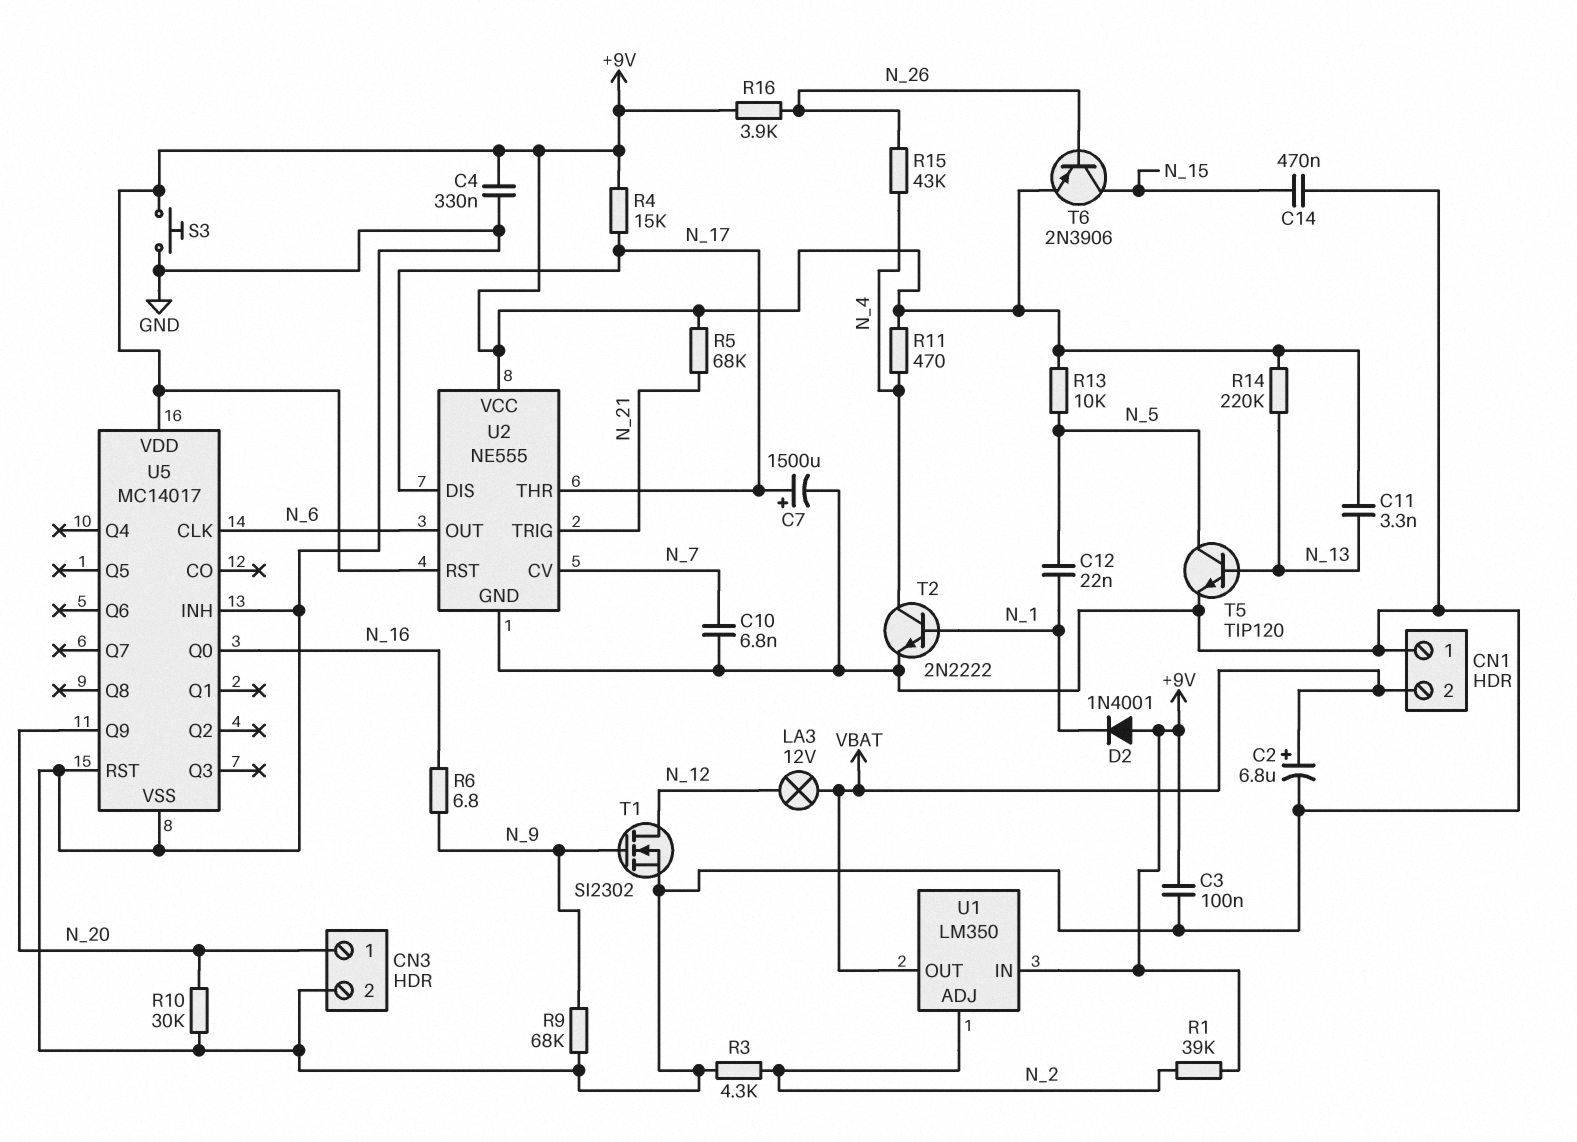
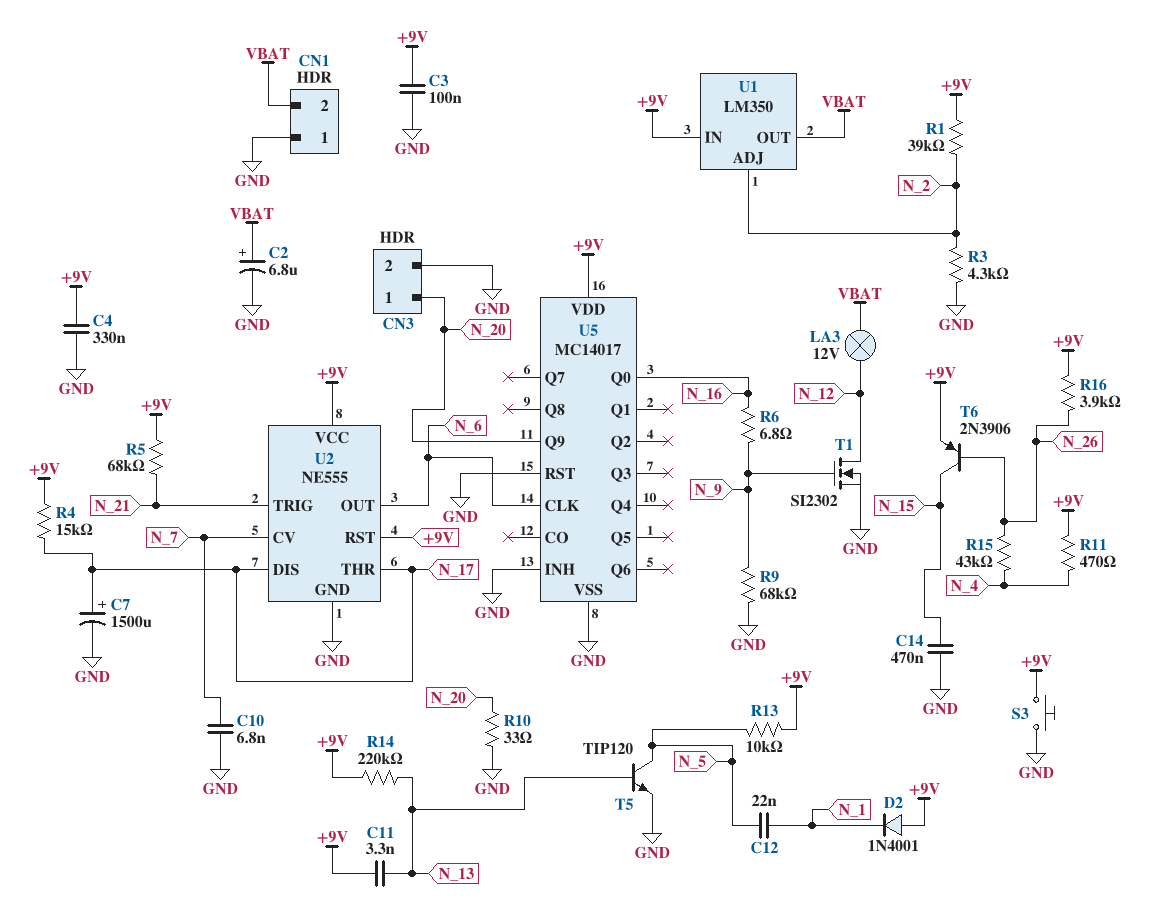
R10: 30k (GND, N_20) -> 33 (GND, N_20)
T2: NPN 2N2222 (B N_1, C N_4, E GND) -> none

